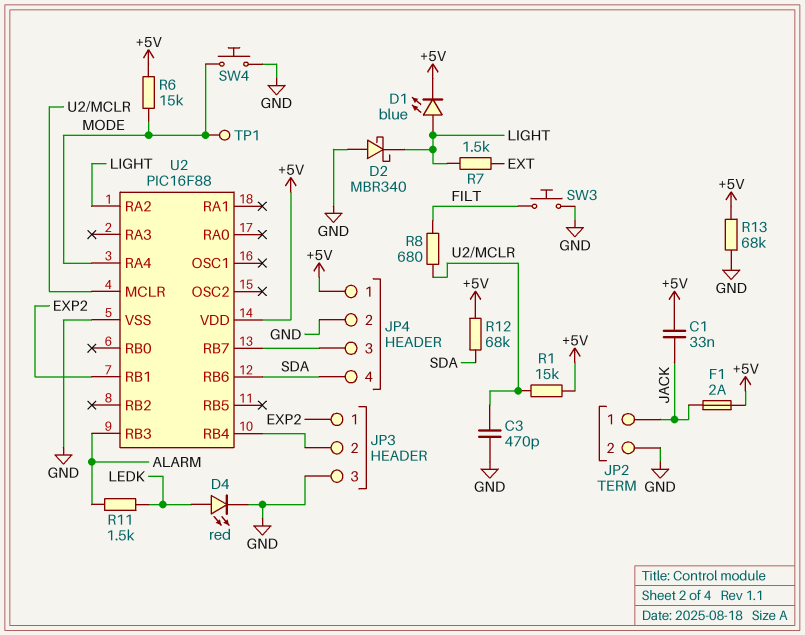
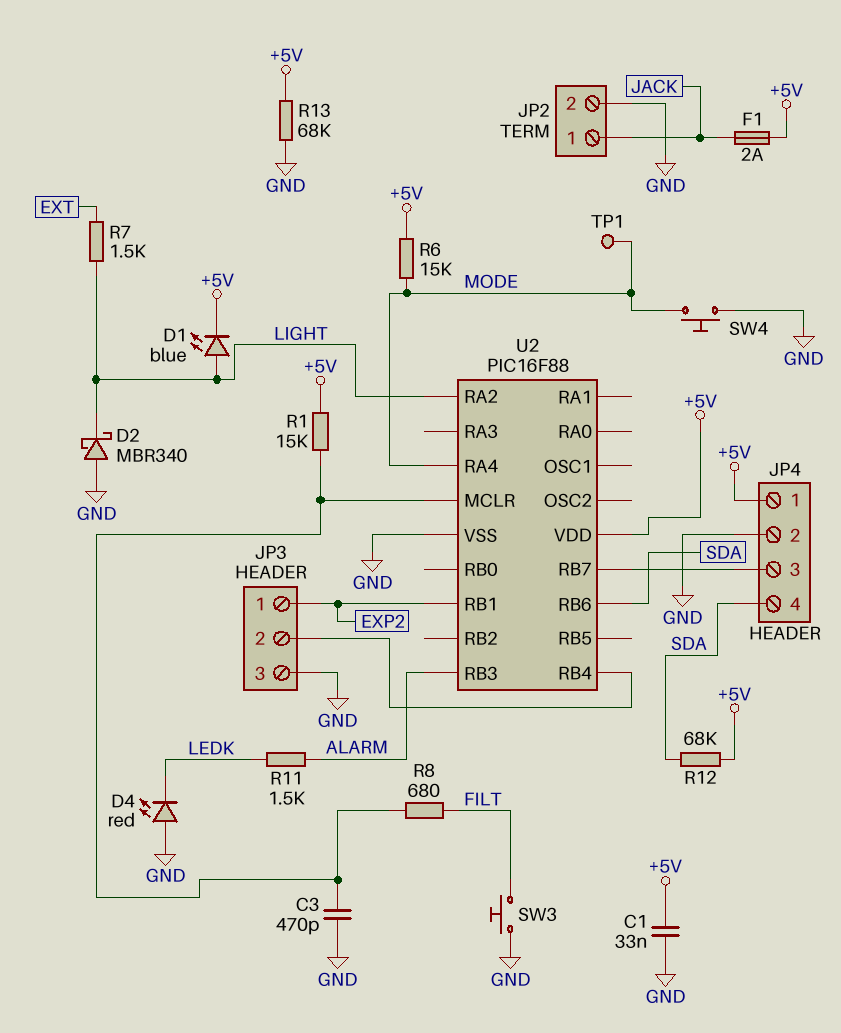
C1: 33nF (+5V, JACK) -> 33nF (+5V, GND)
D4: LED red (A LEDK, K GND) -> LED red (A GND, K LEDK)

